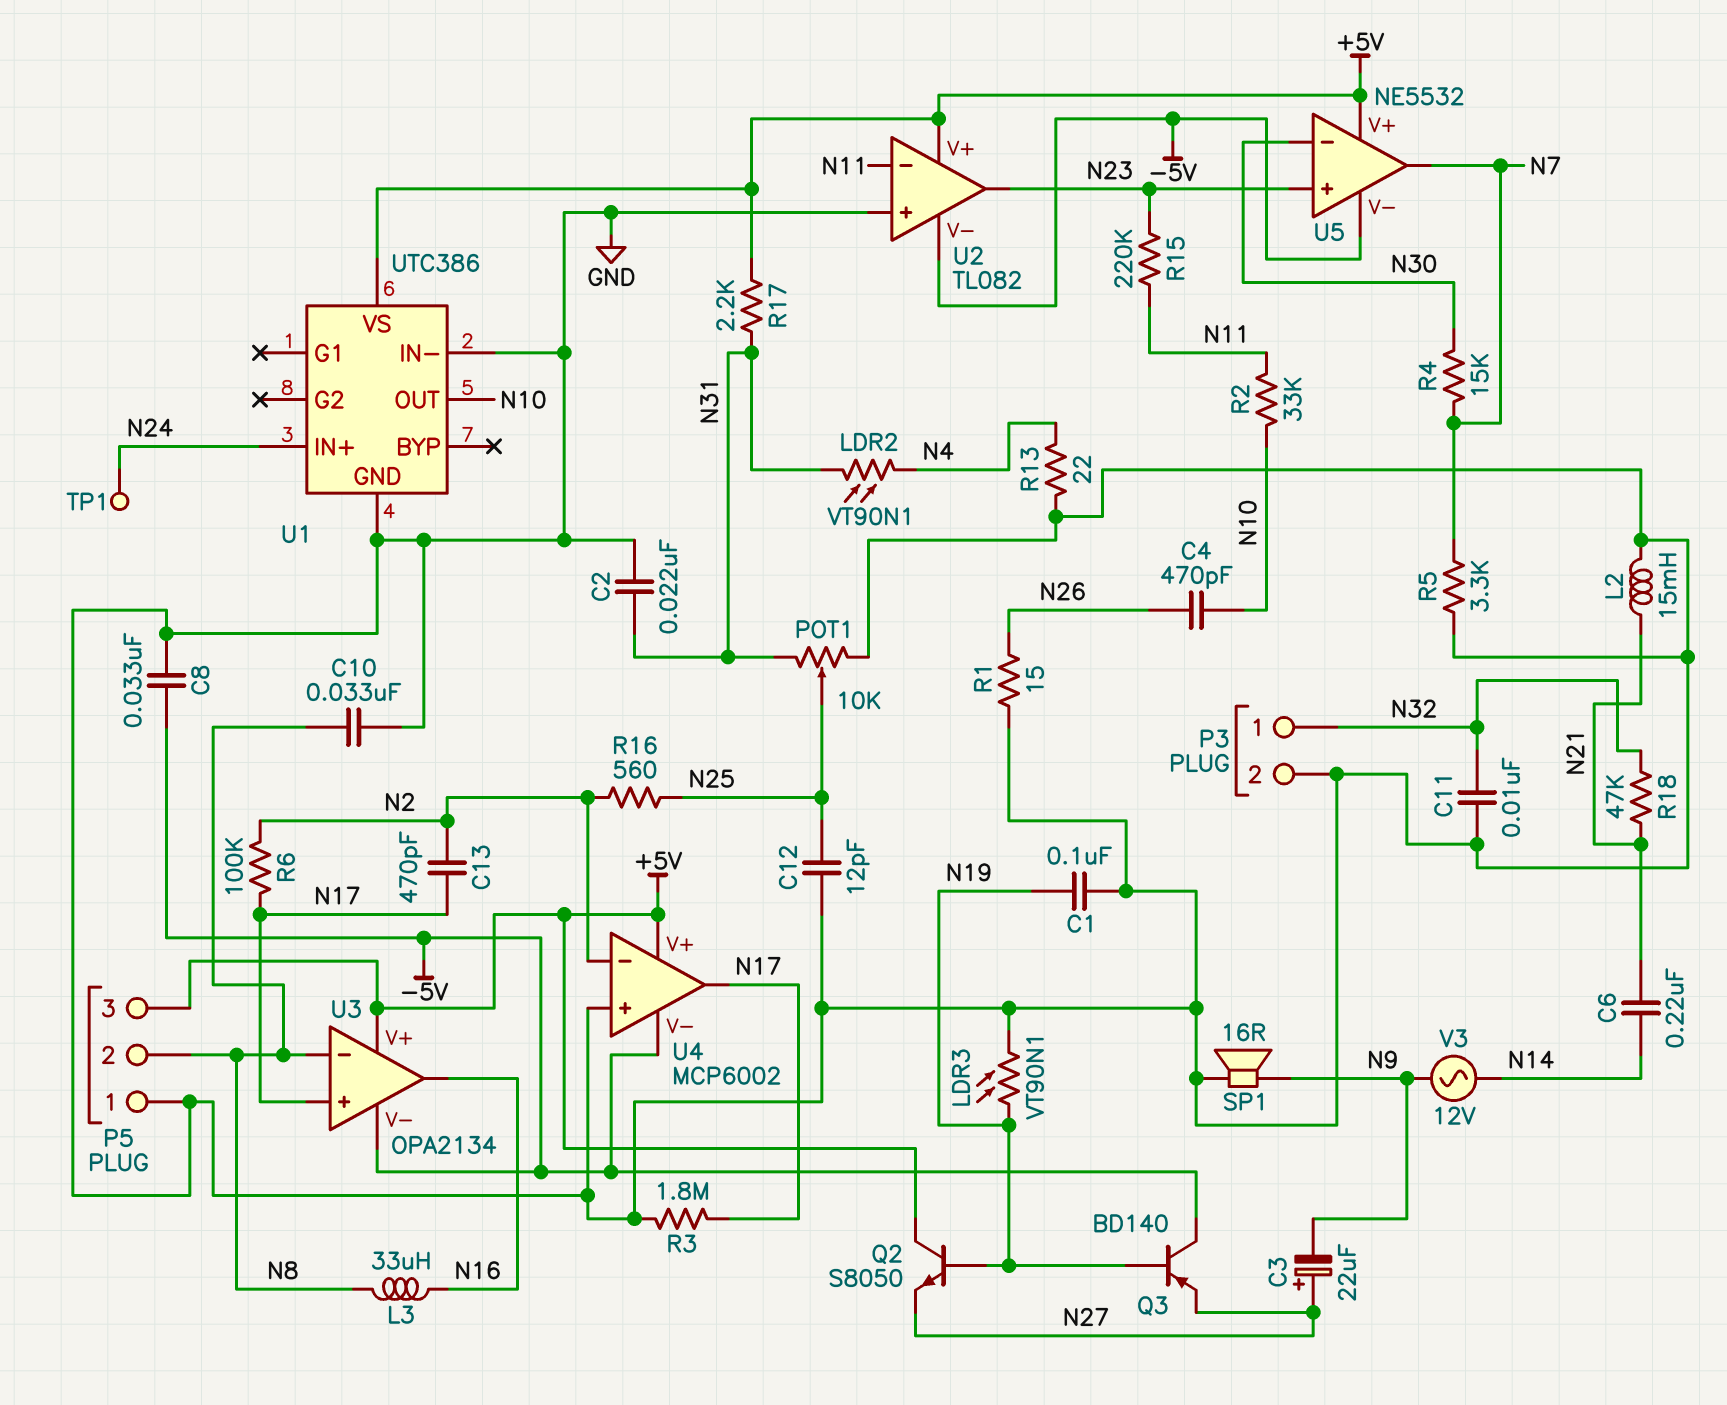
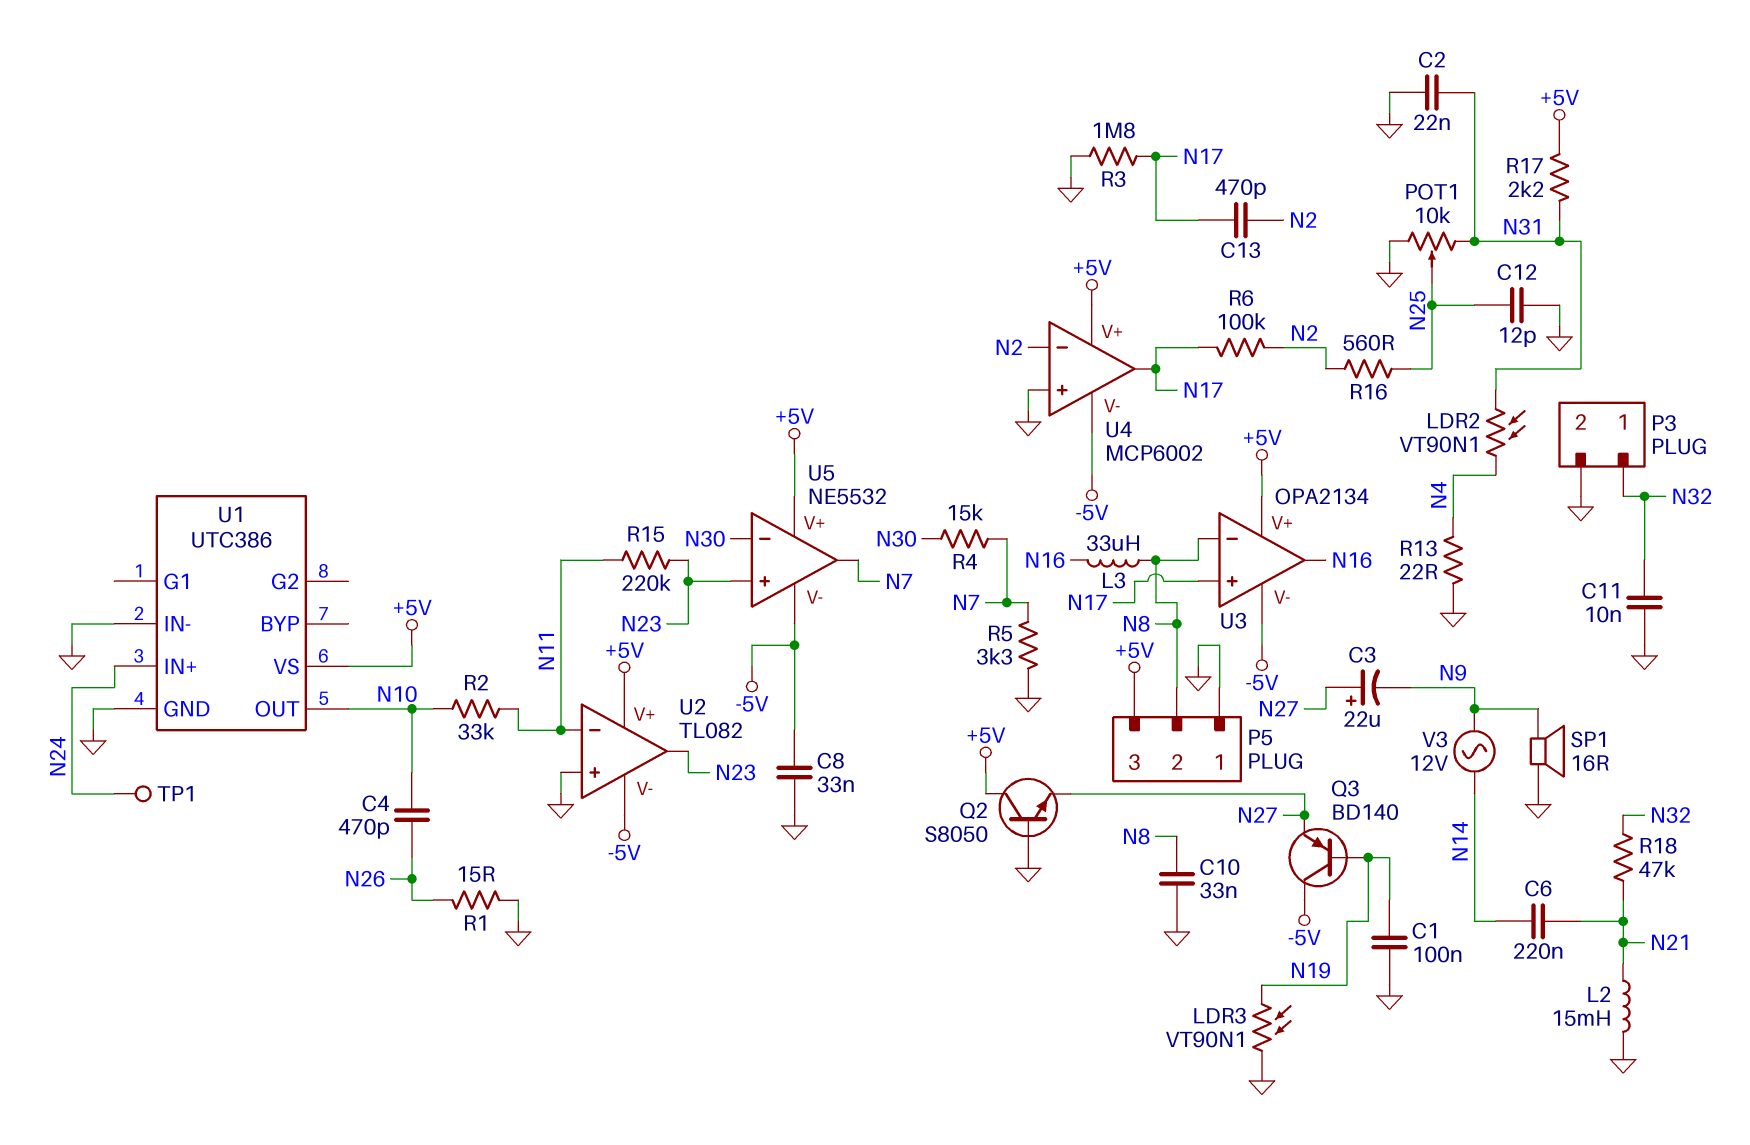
Q2: NPN S8050 (B N19, C +5V, E N27) -> NPN S8050 (B GND, C +5V, E N27)

